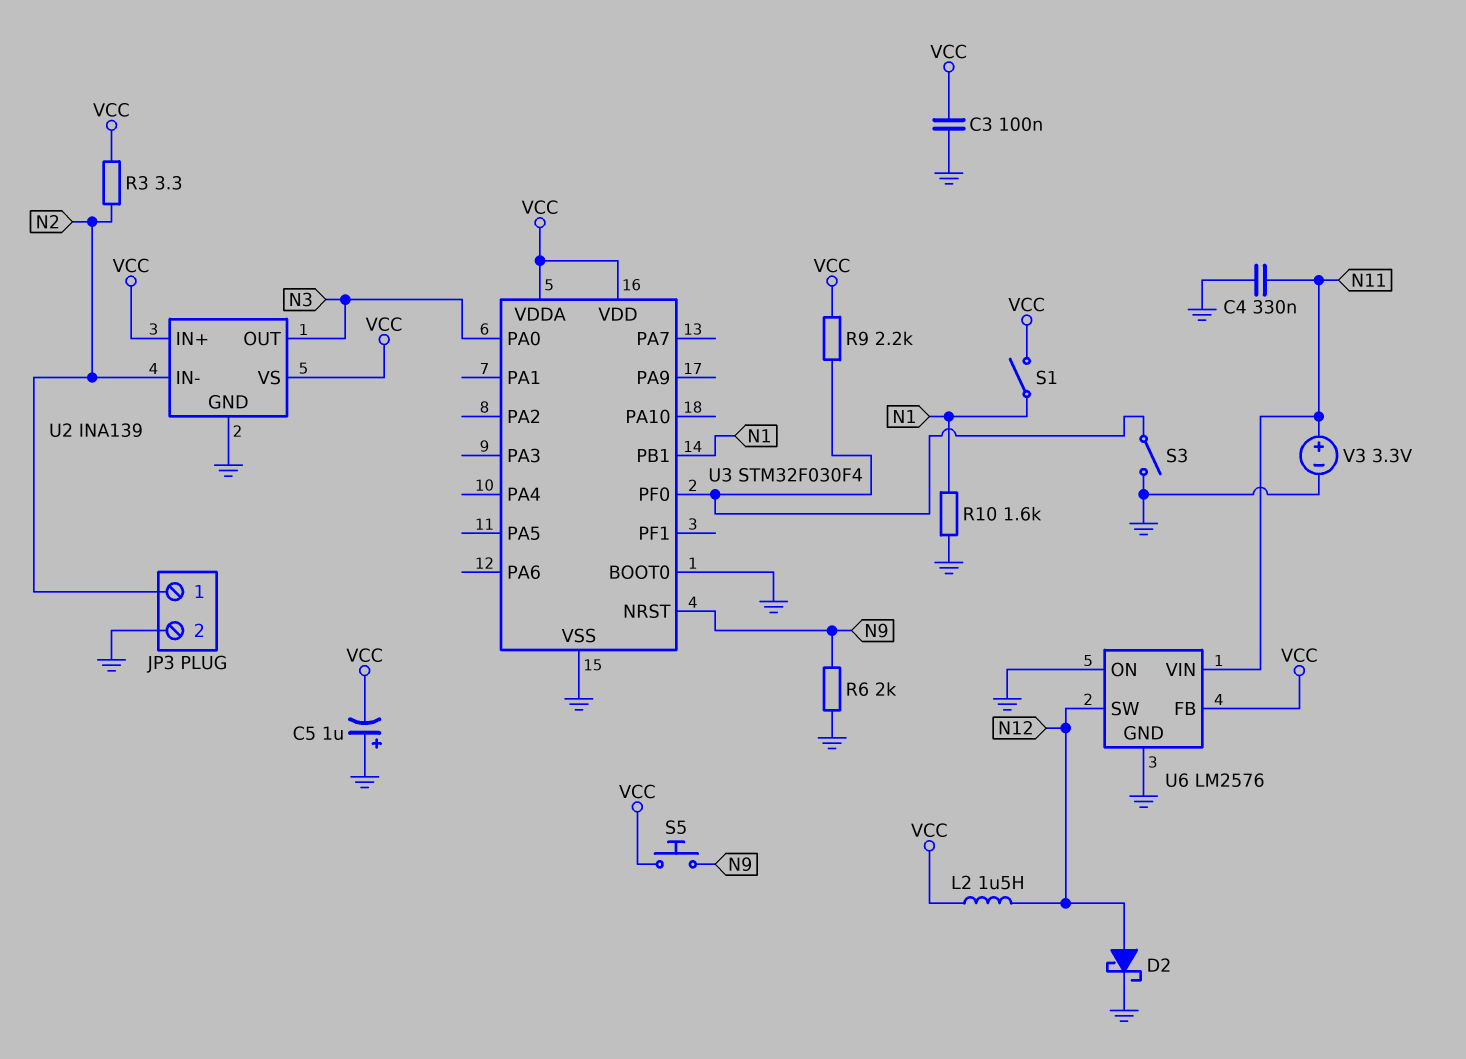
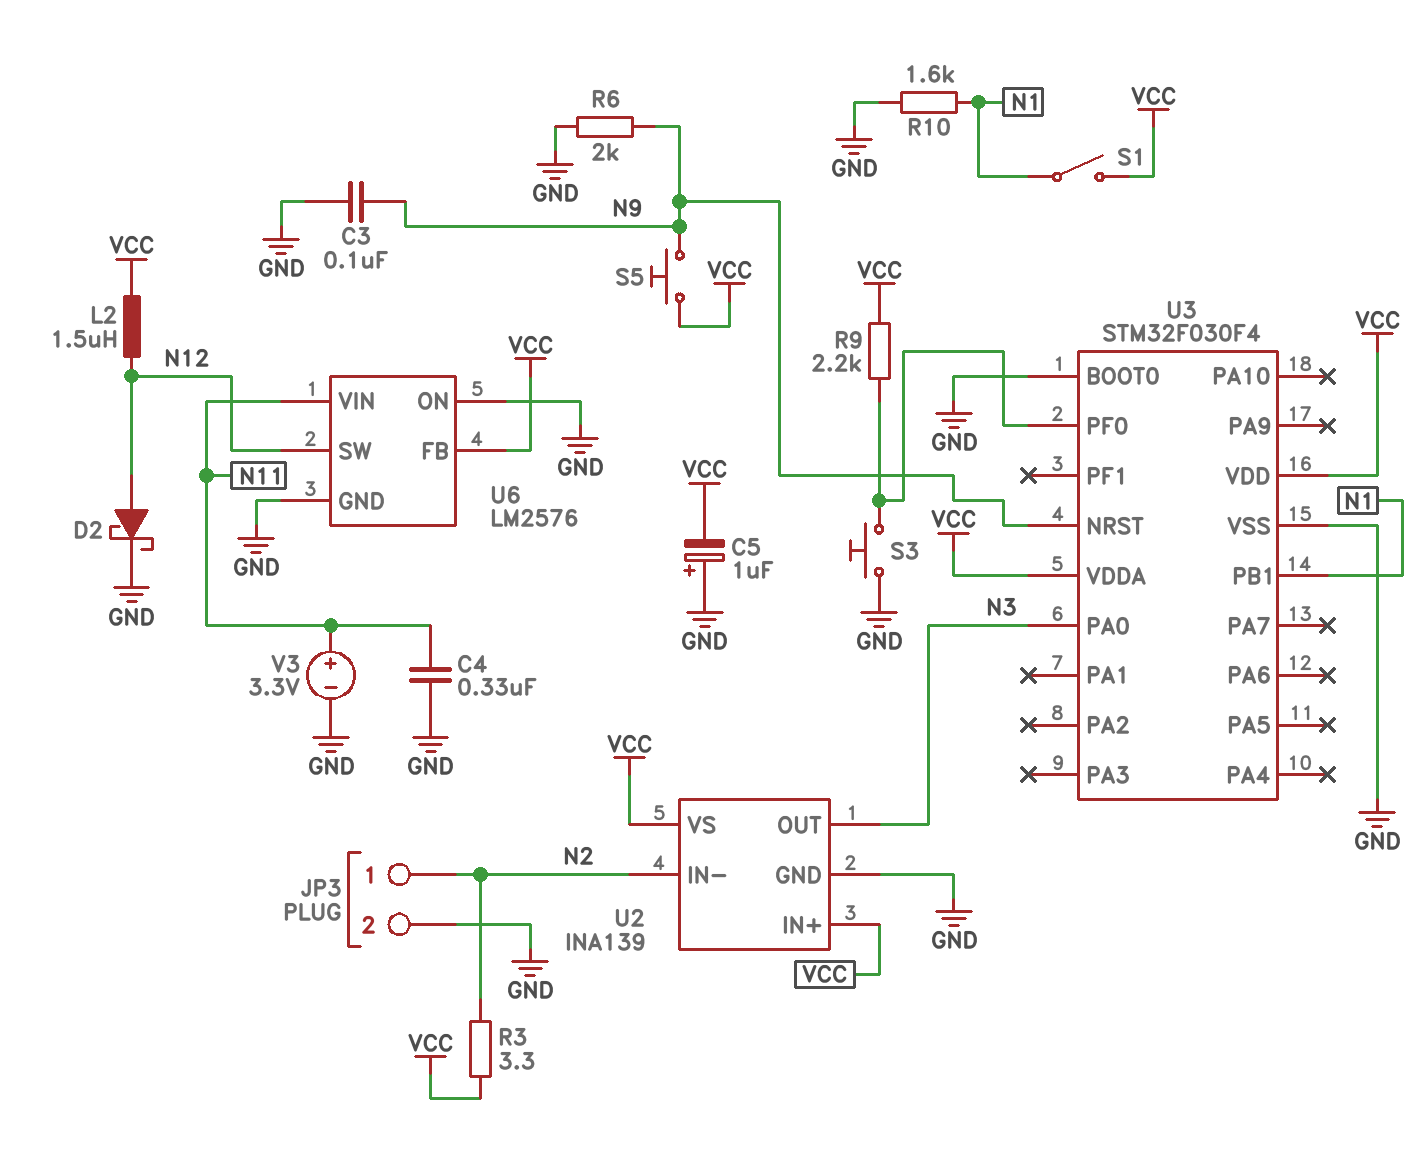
C3: 100nF (GND, VCC) -> 100nF (GND, N9)
S3: switch (GND, U3/PF0) -> button (GND, U3/PF0)

